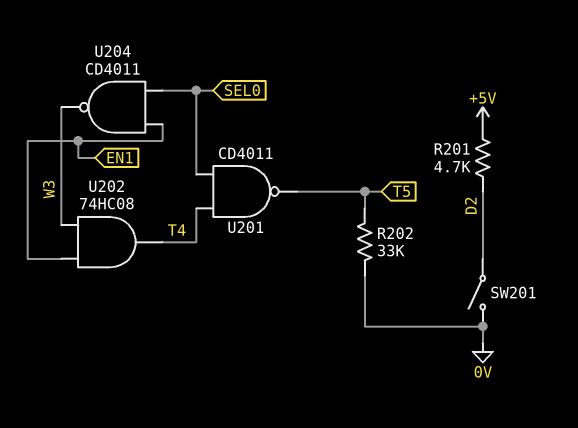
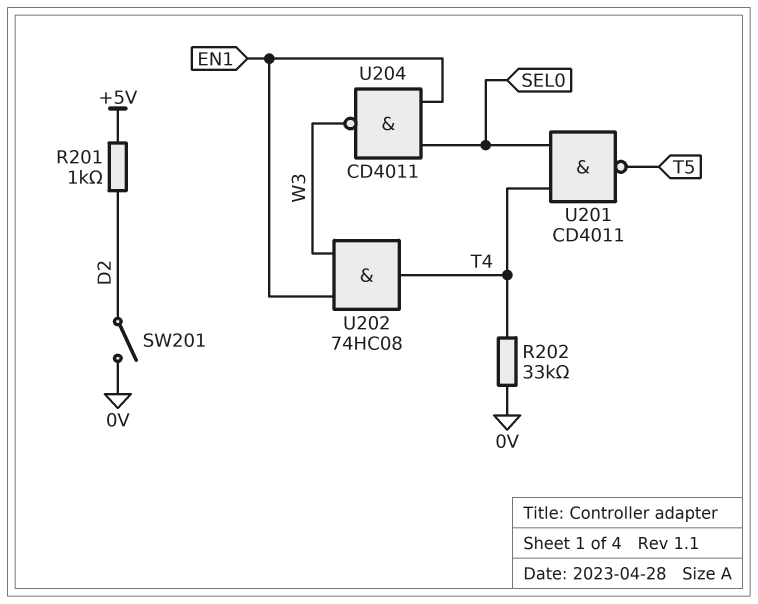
R201: 4.7k (+5V, D2) -> 1k (+5V, D2)
R202: 33k (0V, T5) -> 33k (0V, T4)

